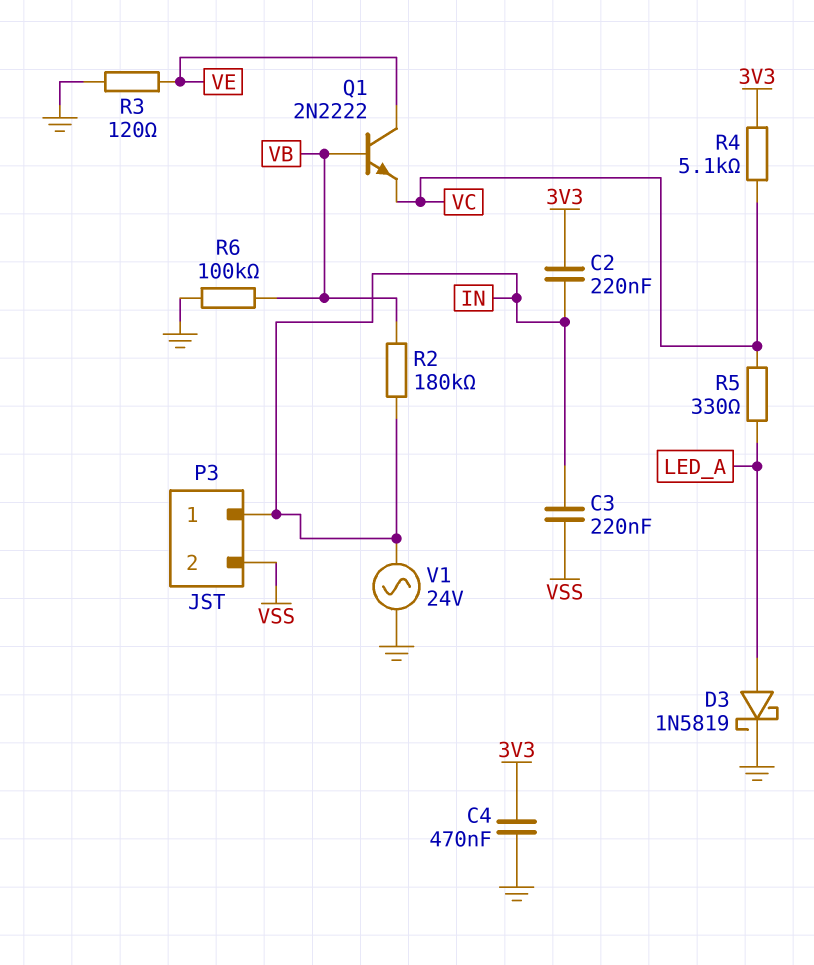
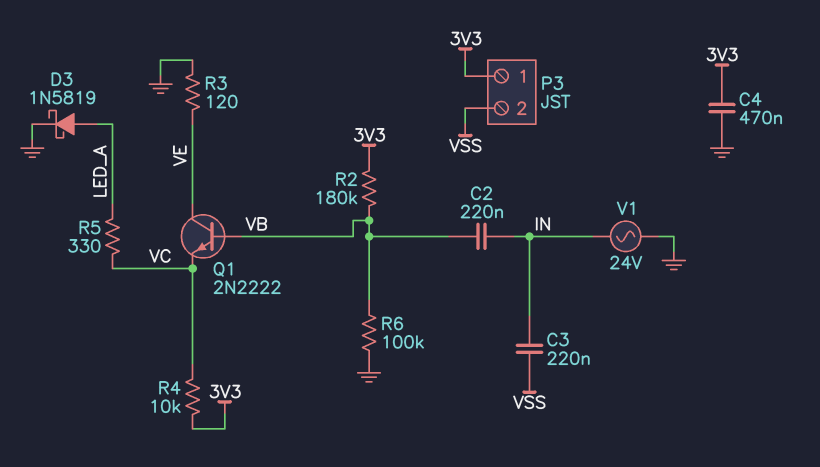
C2: 220nF (3V3, IN) -> 220nF (IN, VB)
P3 pin 1: IN -> 3V3
R2: 180k (IN, VB) -> 180k (3V3, VB)
R4: 5.1k (3V3, VC) -> 10k (3V3, VC)

